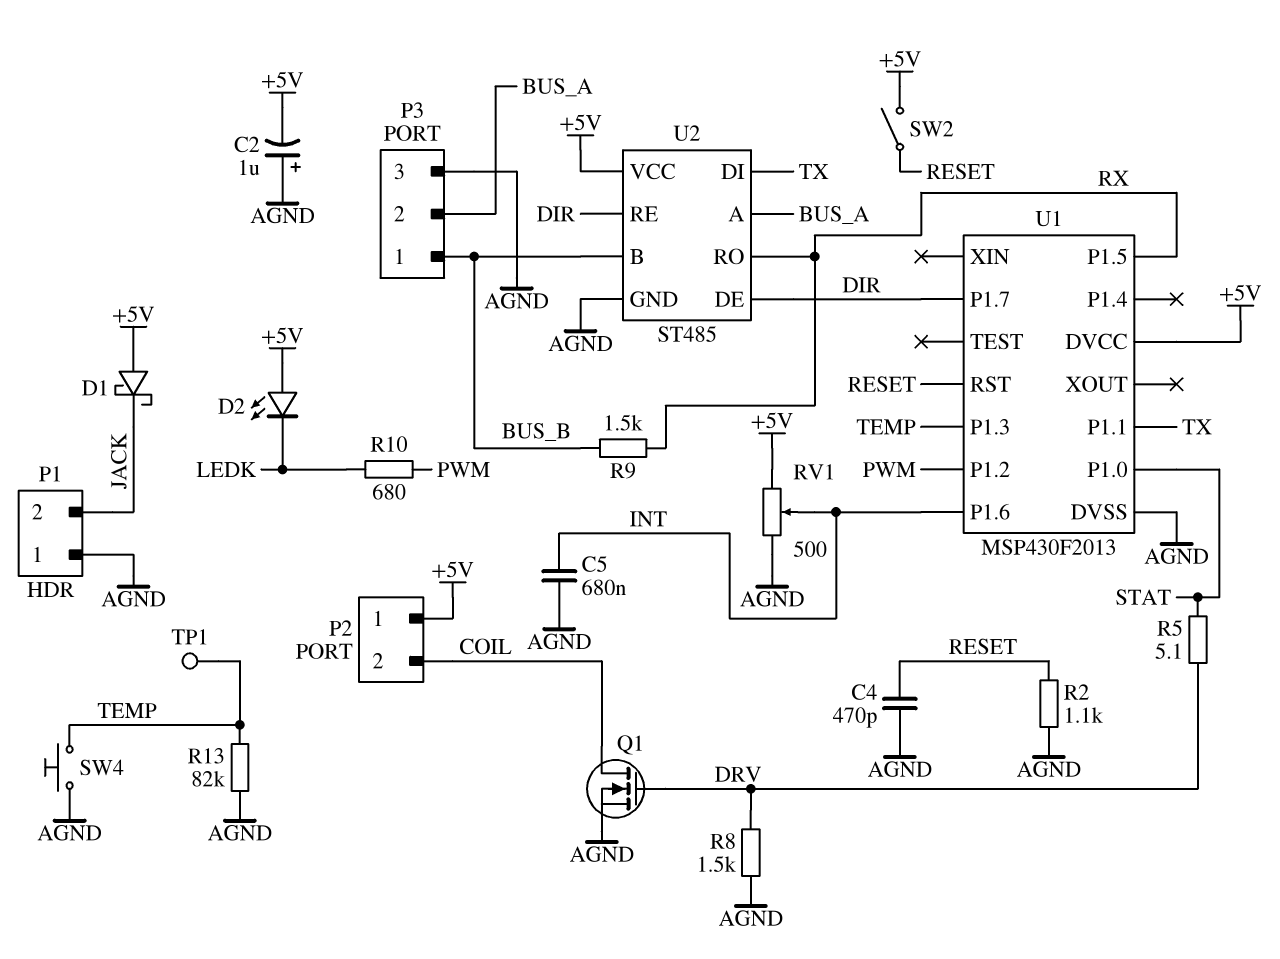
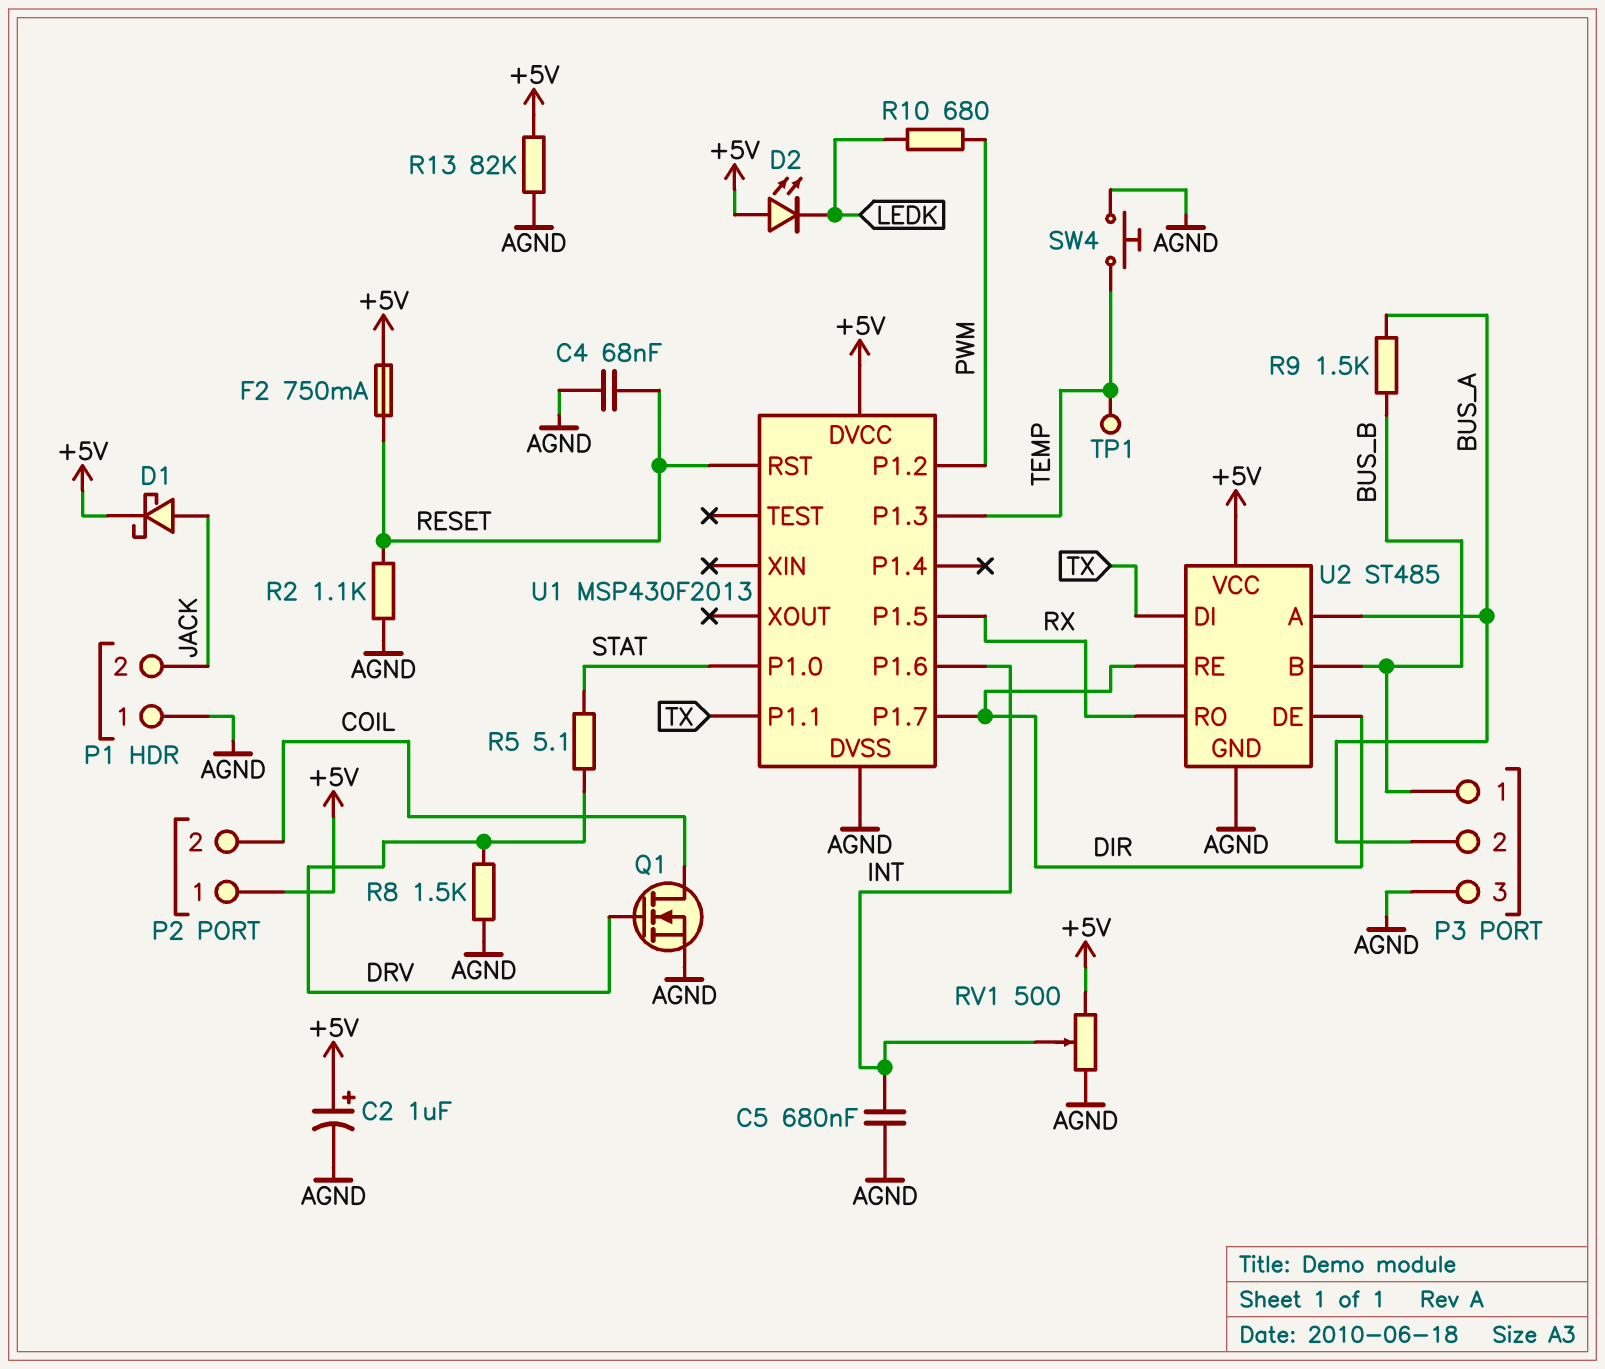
C2: 1uF (plus AGND, minus +5V) -> 1uF (plus +5V, minus AGND)
C4: 470pF (AGND, RESET) -> 68nF (AGND, RESET)
D1: schottky (A +5V, K JACK) -> schottky (A JACK, K +5V)
F2: none -> 750mA (+5V, RESET)
R9: 1.5k (BUS_B, RX) -> 1.5k (BUS_A, BUS_B)
R13: 82k (AGND, TEMP) -> 82k (+5V, AGND)
SW2: switch (+5V, RESET) -> none

